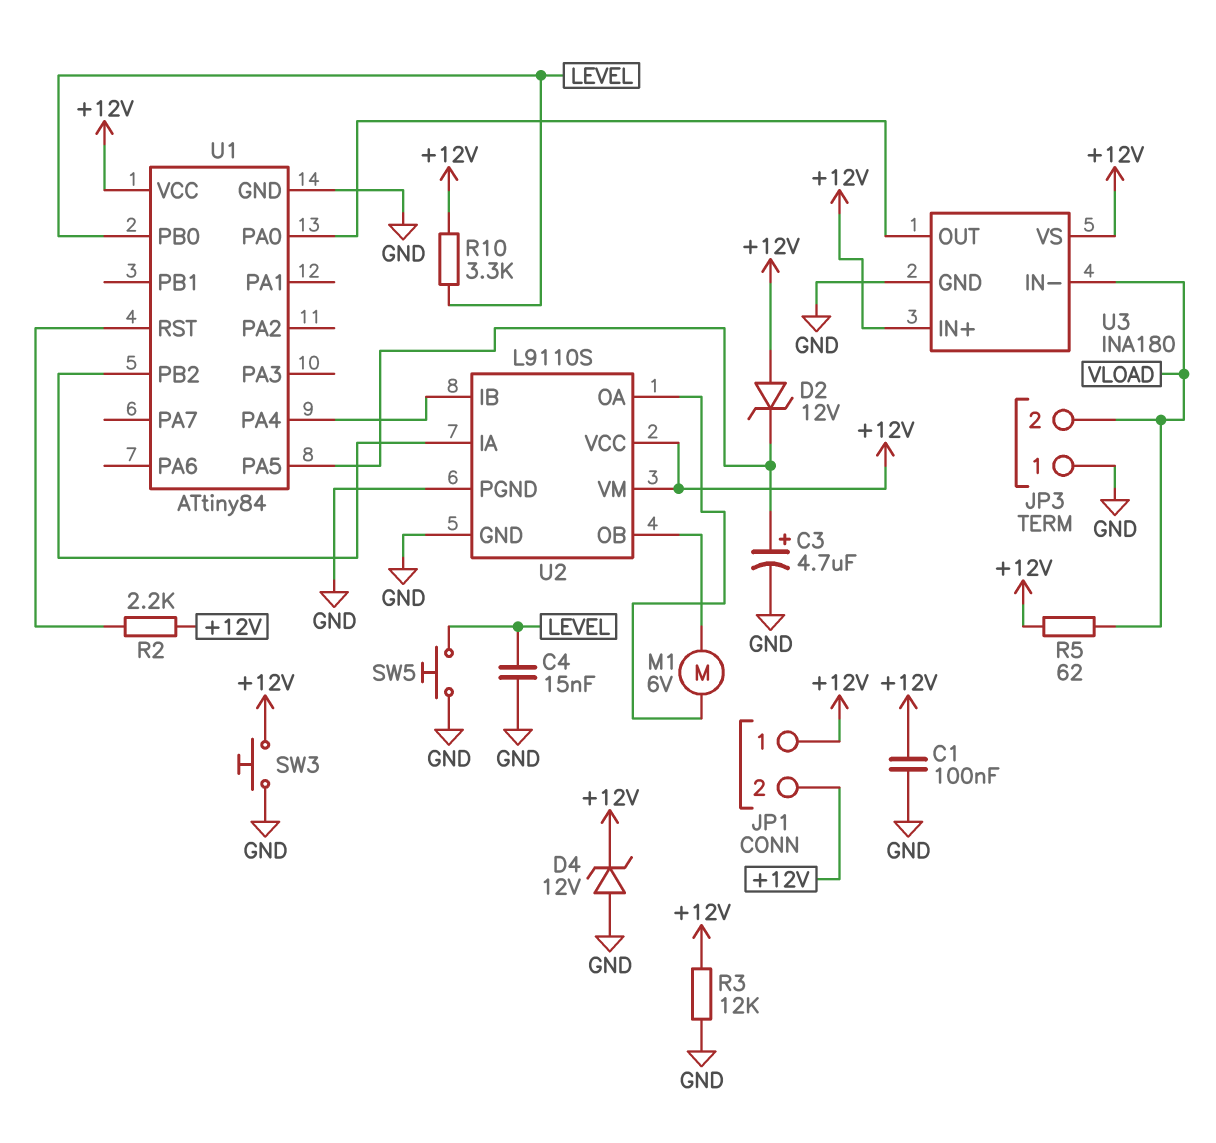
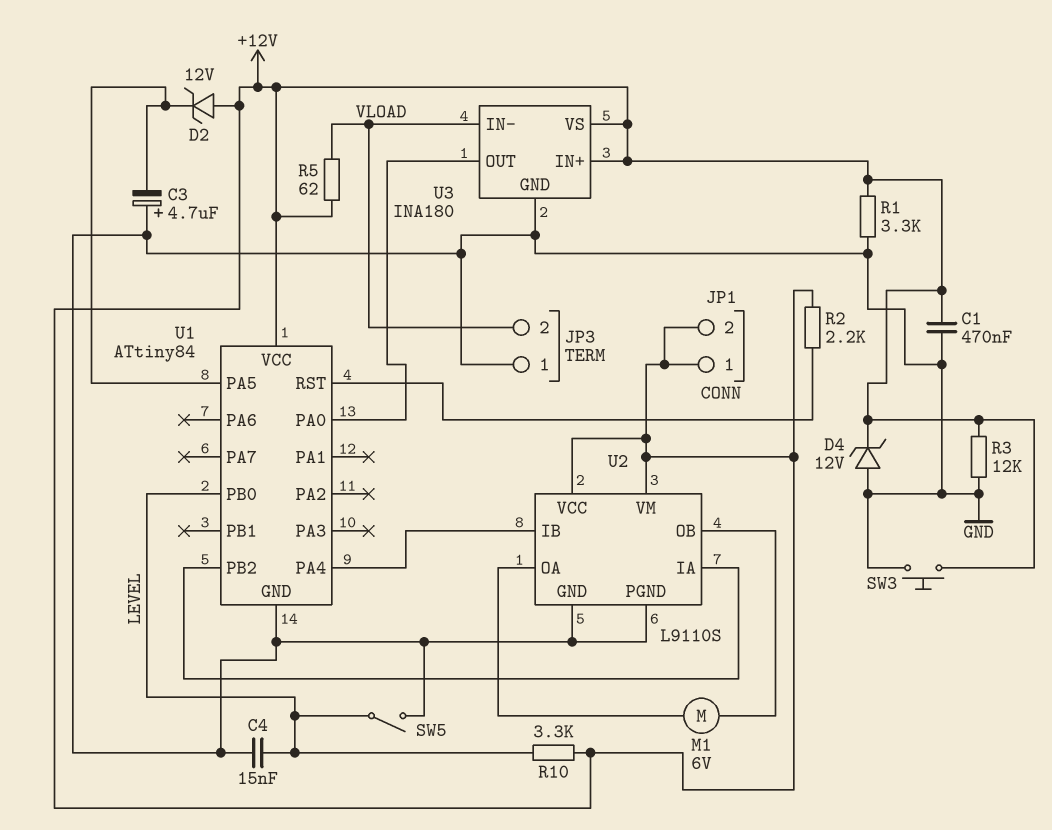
C1: 100nF (+12V, GND) -> 470nF (+12V, GND)
C3: 4.7uF (plus U1/PA5, minus GND) -> 4.7uF (plus GND, minus U1/PA5)
R1: none -> 3.3k (+12V, GND)
SW5: button (GND, LEVEL) -> switch (GND, LEVEL)

